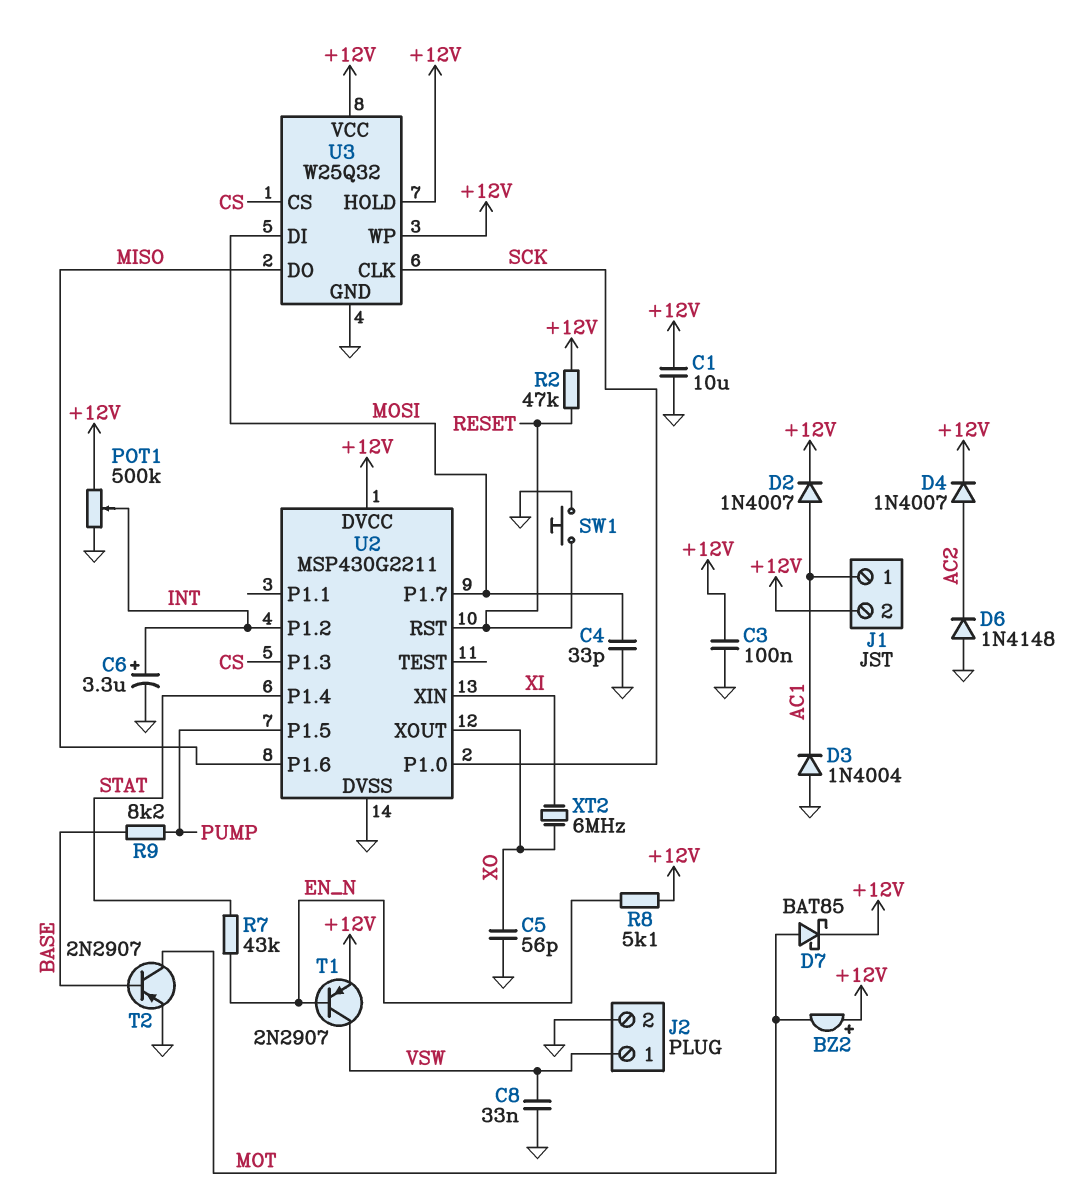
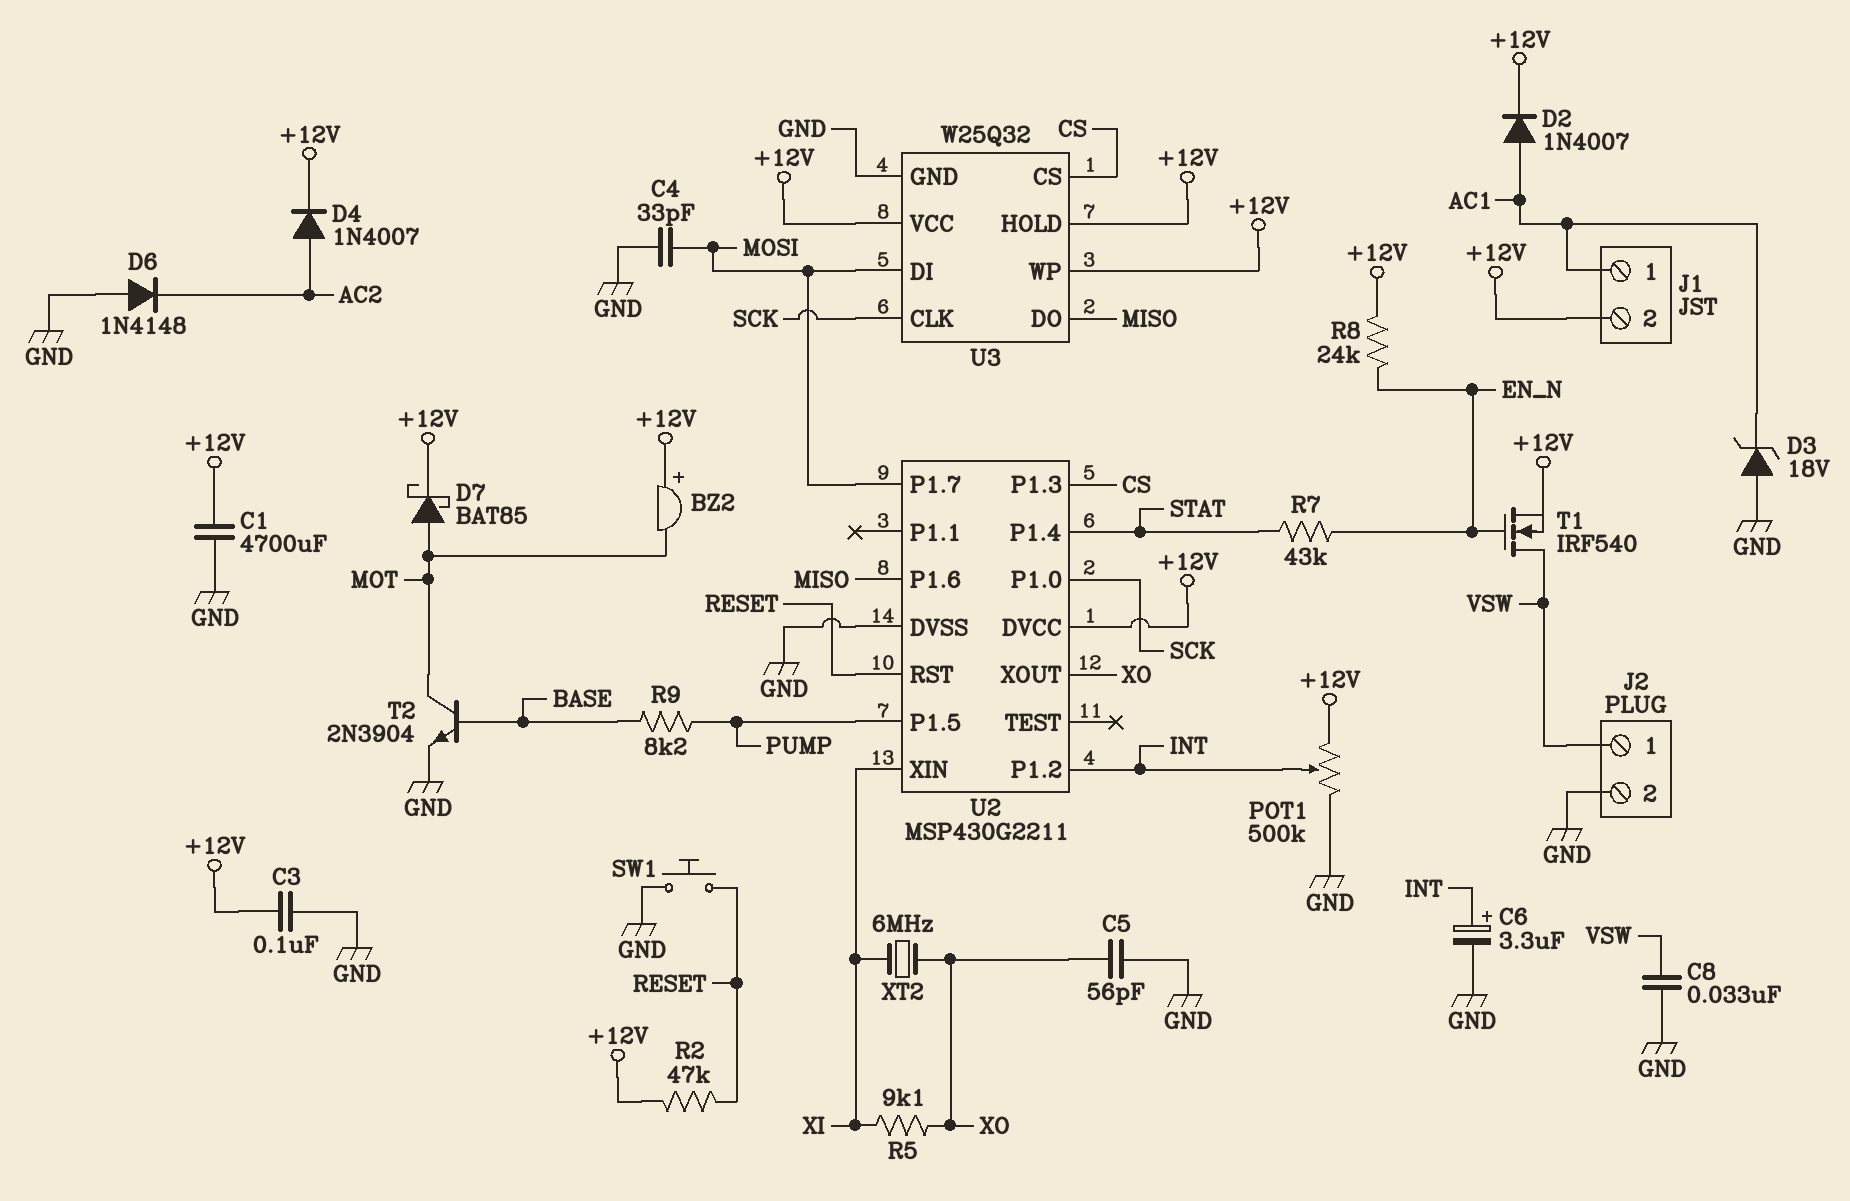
C1: 10uF (+12V, GND) -> 4700uF (+12V, GND)
D3: diode 1N4004 (A GND, K AC1) -> zener 18V (A GND, K AC1)
R5: none -> 9.1k (XI, XO)
R8: 5.1k (+12V, EN_N) -> 24k (+12V, EN_N)
T1: PNP 2N2907 (B EN_N, C VSW, E +12V) -> NMOS IRF540 (G EN_N, D VSW, S +12V)
T2: PNP 2N2907 (B BASE, C MOT, E GND) -> NPN 2N3904 (B BASE, C MOT, E GND)

